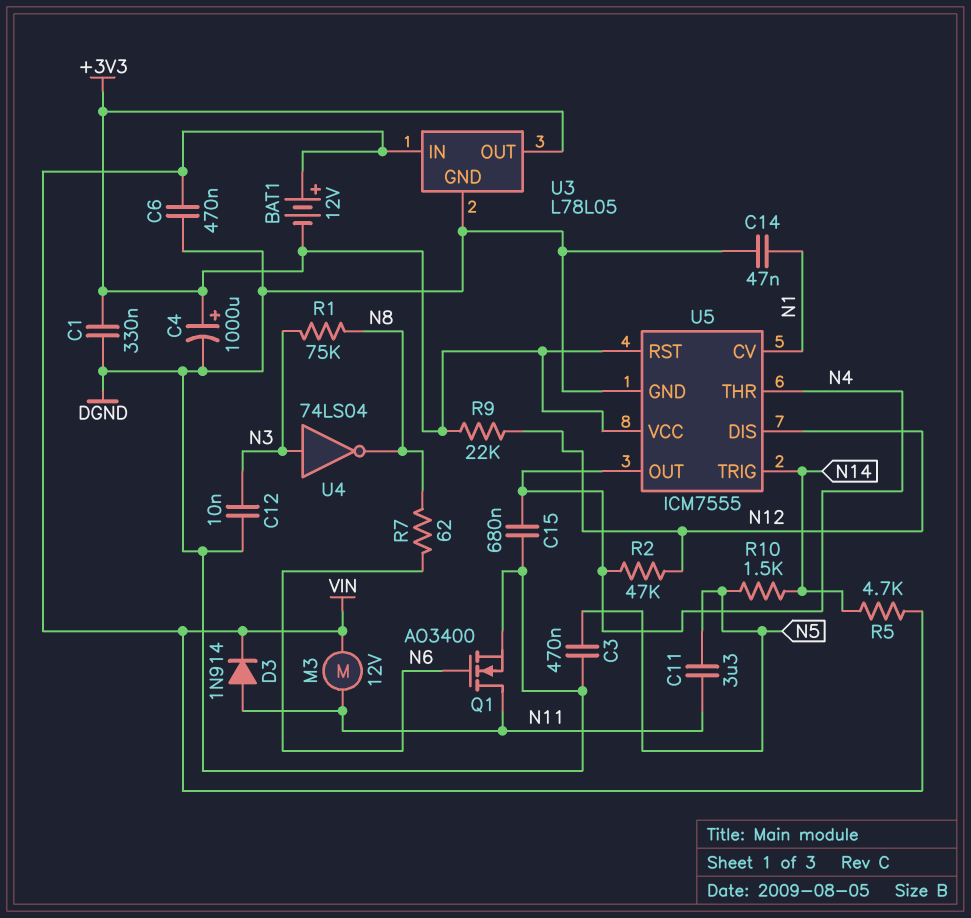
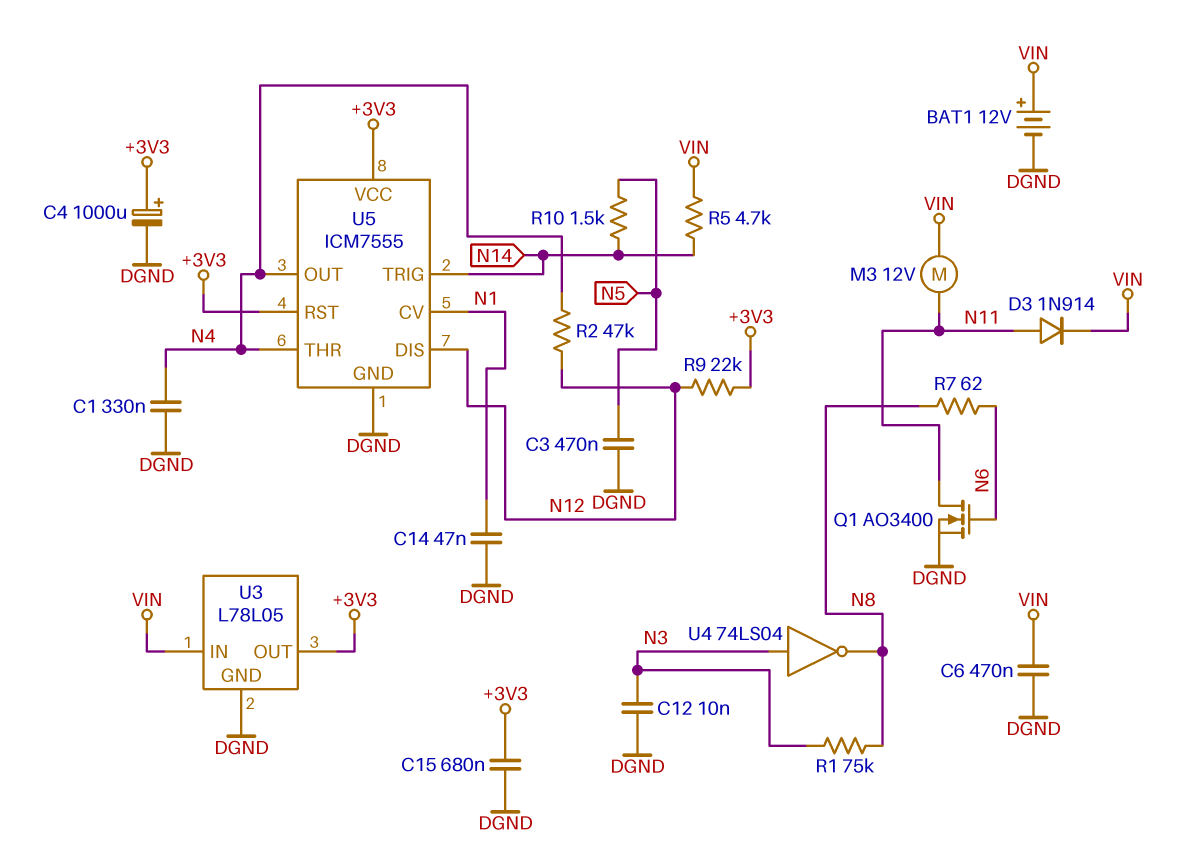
BAT1: 12V (plus VIN, minus +3V3) -> 12V (plus VIN, minus DGND)
C1: 330nF (+3V3, DGND) -> 330nF (DGND, N4)
C11: 3.3uF (N5, N11) -> none
C15: 680nF (DGND, N4) -> 680nF (+3V3, DGND)

